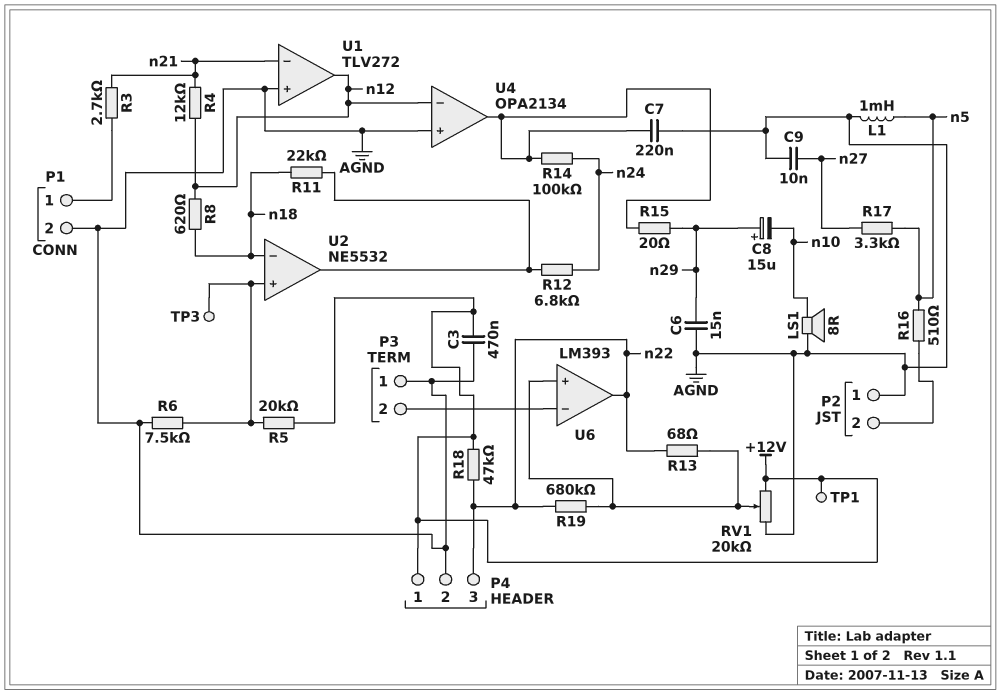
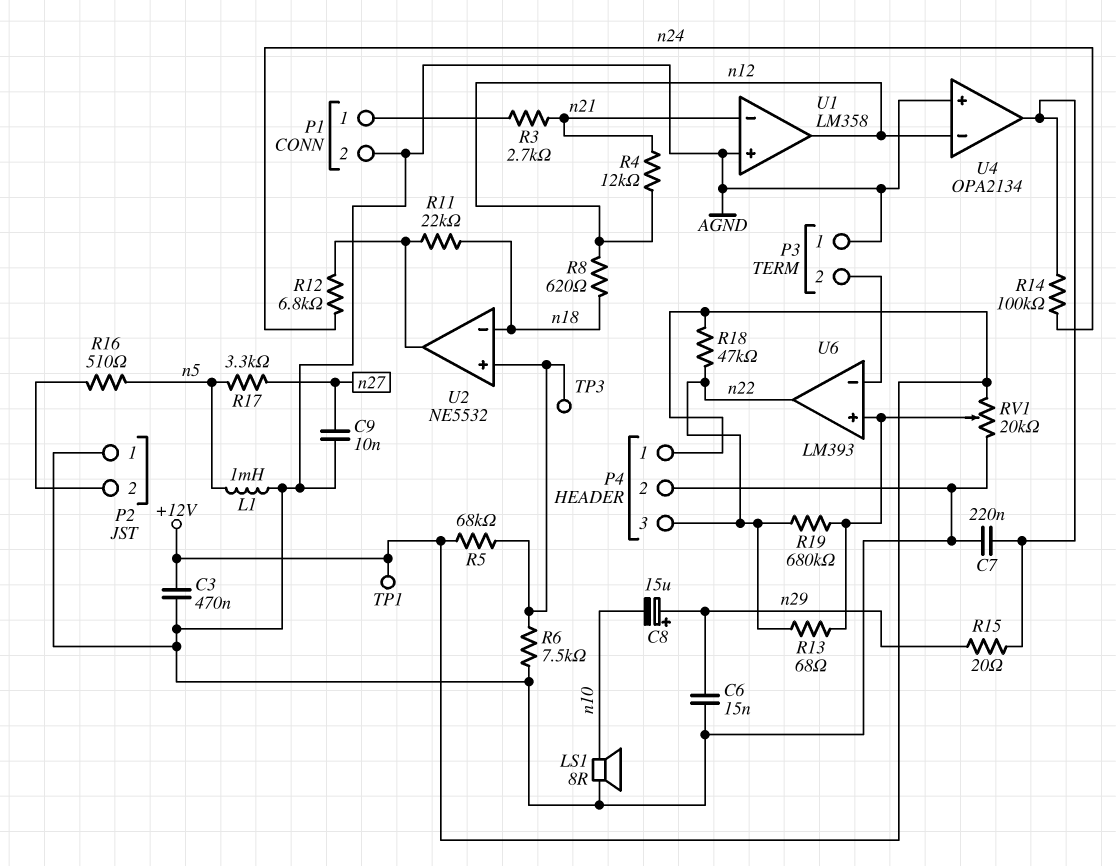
R5: 20k (+12V, U2/in+) -> 68k (+12V, U2/in+)
U1: TLV272 -> LM358

